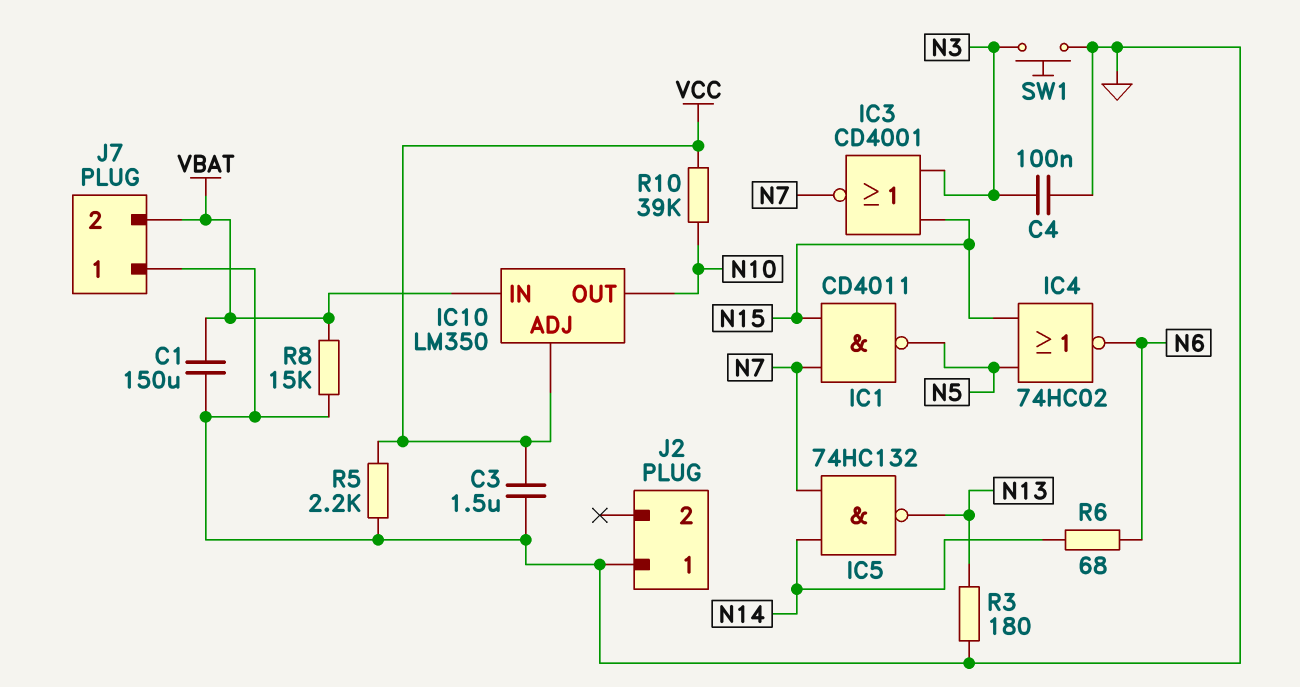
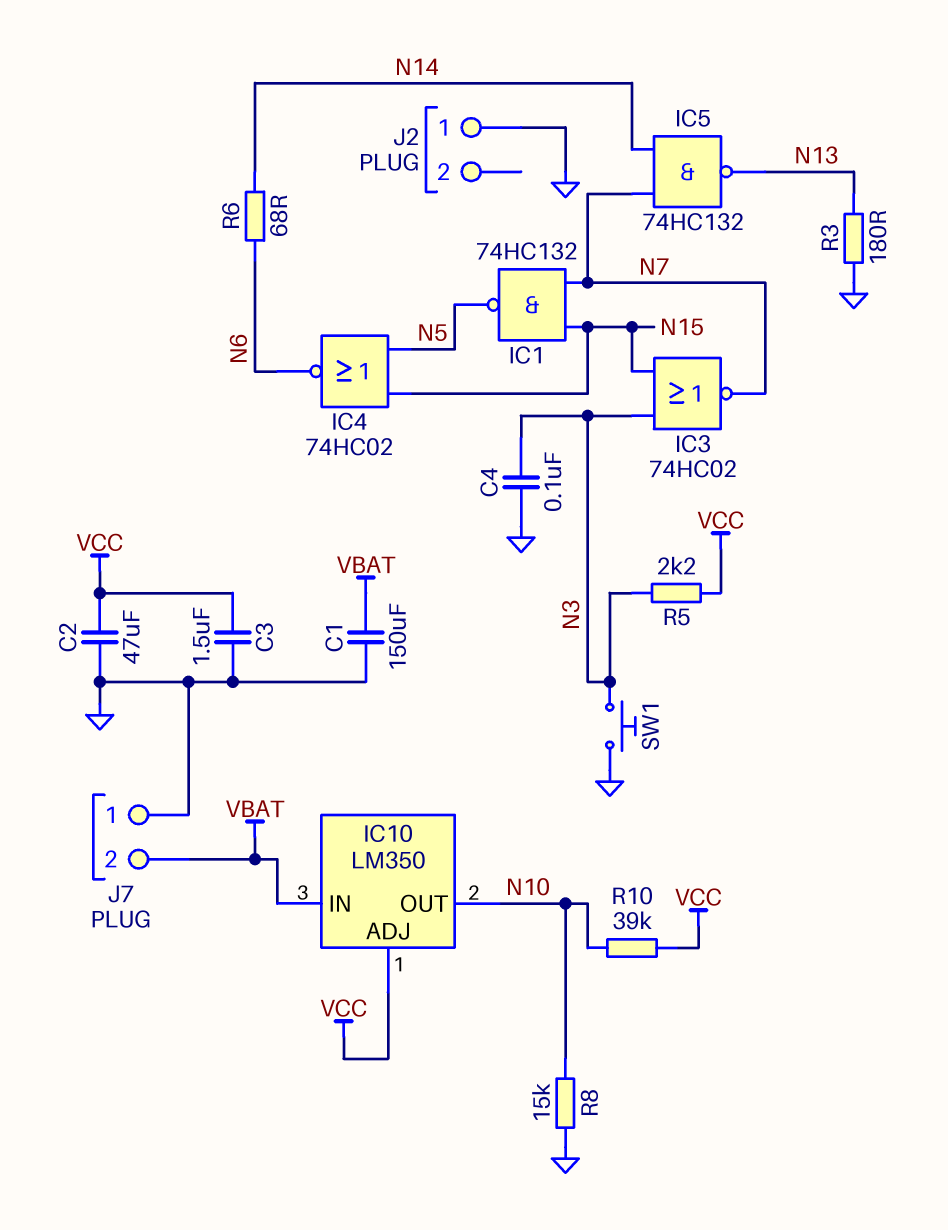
C2: none -> 47uF (GND, VCC)
IC1: NAND CD4011 (in N7, in N15, out N5) -> NAND 74HC132 (in N7, in N15, out N5)
IC3: NOR CD4001 (in N3, in N15, out N7) -> NOR 74HC02 (in N3, in N15, out N7)
R5: 2.2k (GND, VCC) -> 2.2k (N3, VCC)
R8: 15k (GND, VBAT) -> 15k (GND, N10)

